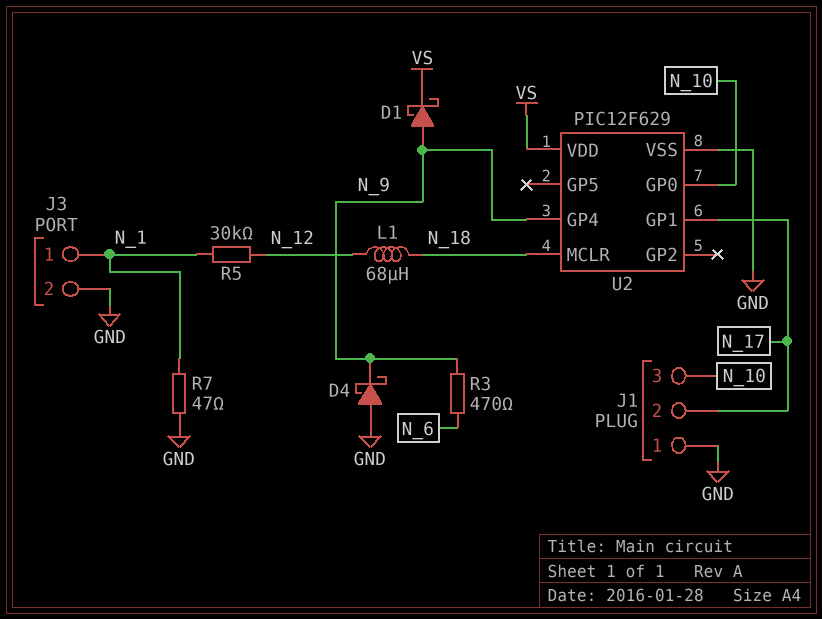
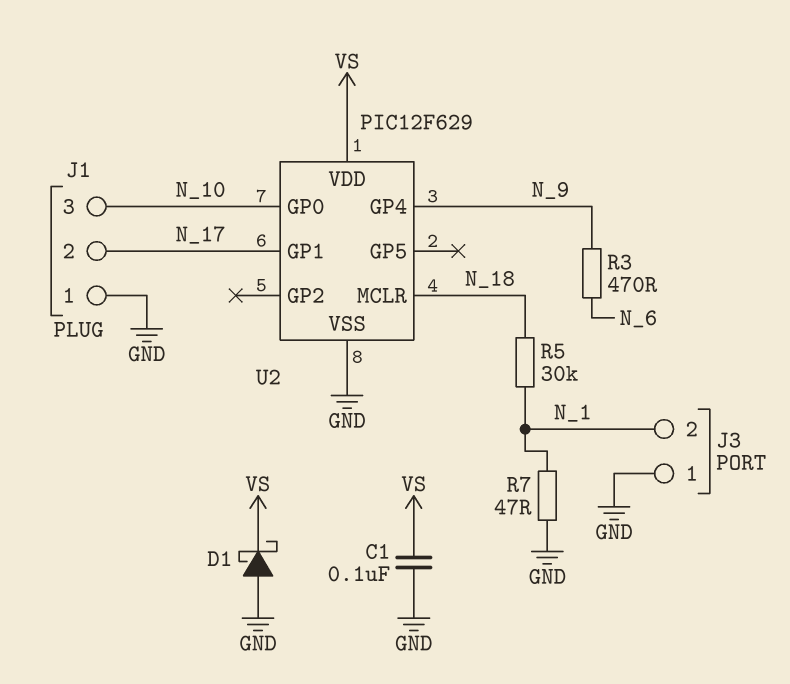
C1: none -> 100nF (GND, VS)
D1: schottky (A N_9, K VS) -> schottky (A GND, K VS)
D4: schottky (A GND, K N_9) -> none
J3 pin 1: N_1 -> GND
J3 pin 2: GND -> N_1
L1: 68uH (N_12, N_18) -> none
R5: 30k (N_1, N_12) -> 30k (N_1, N_18)

